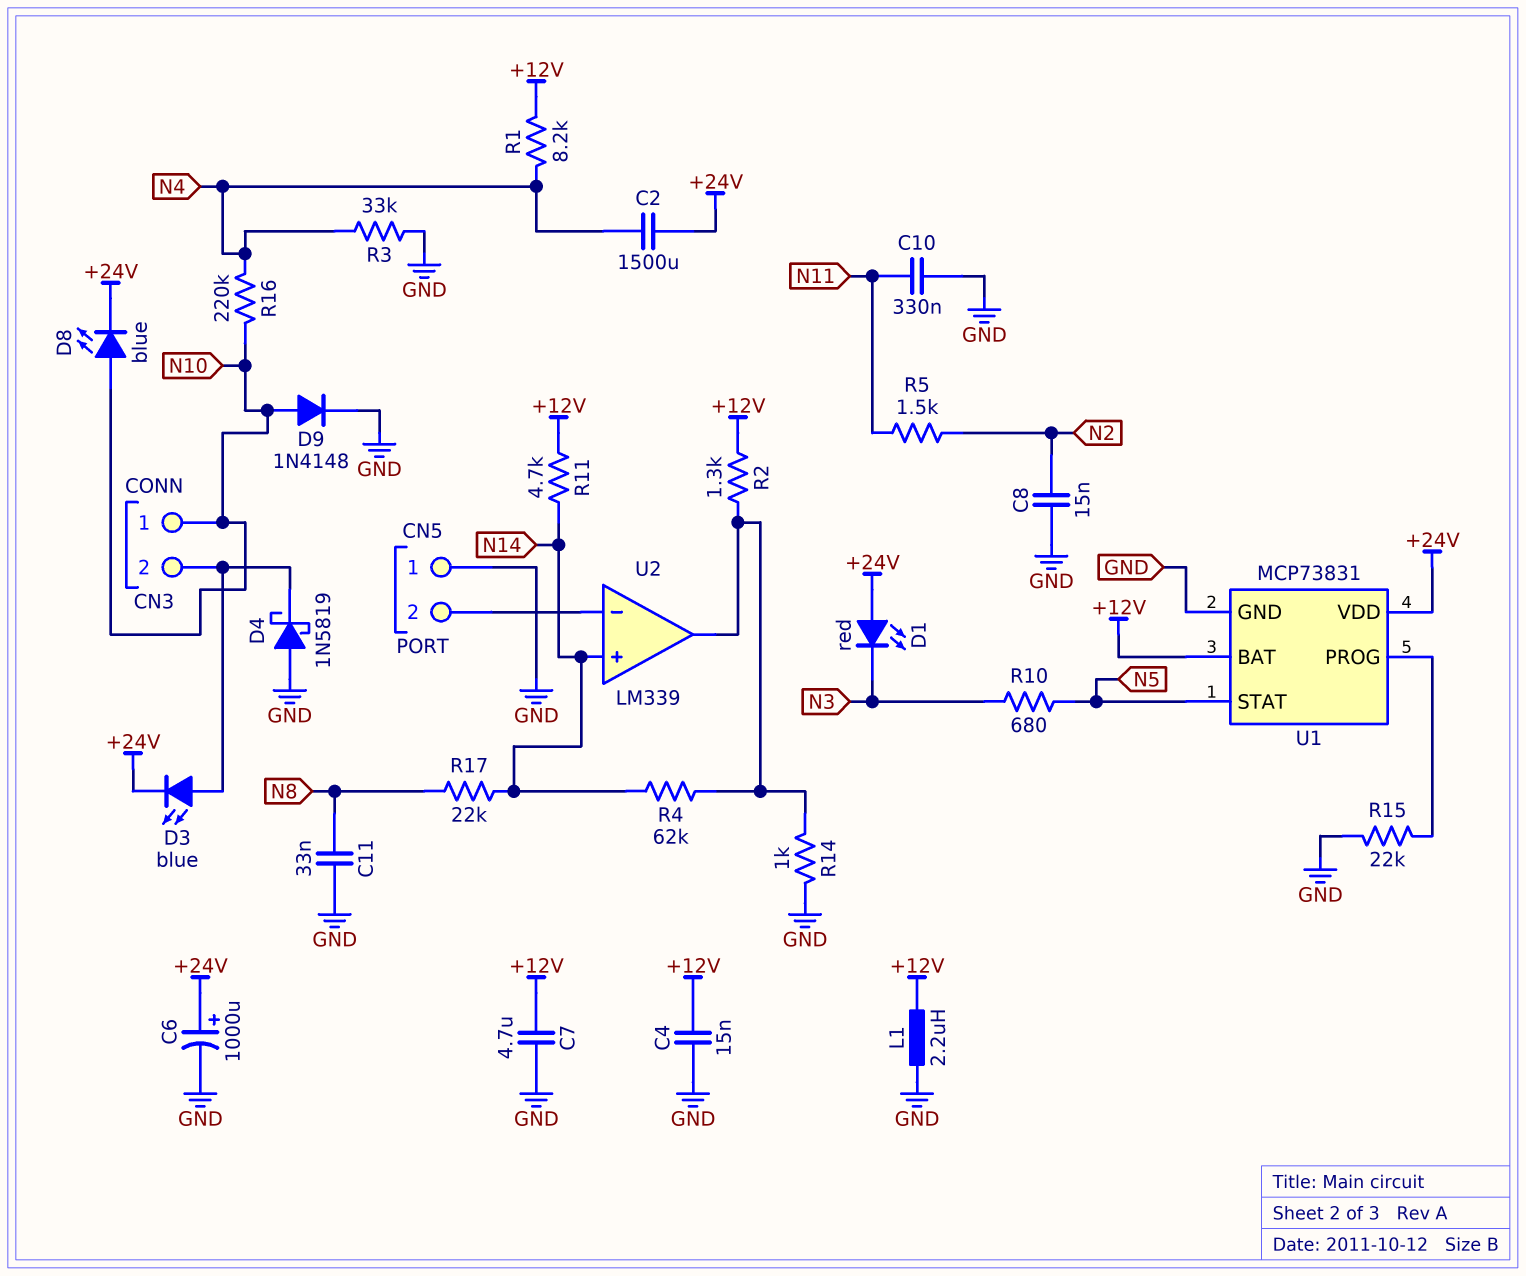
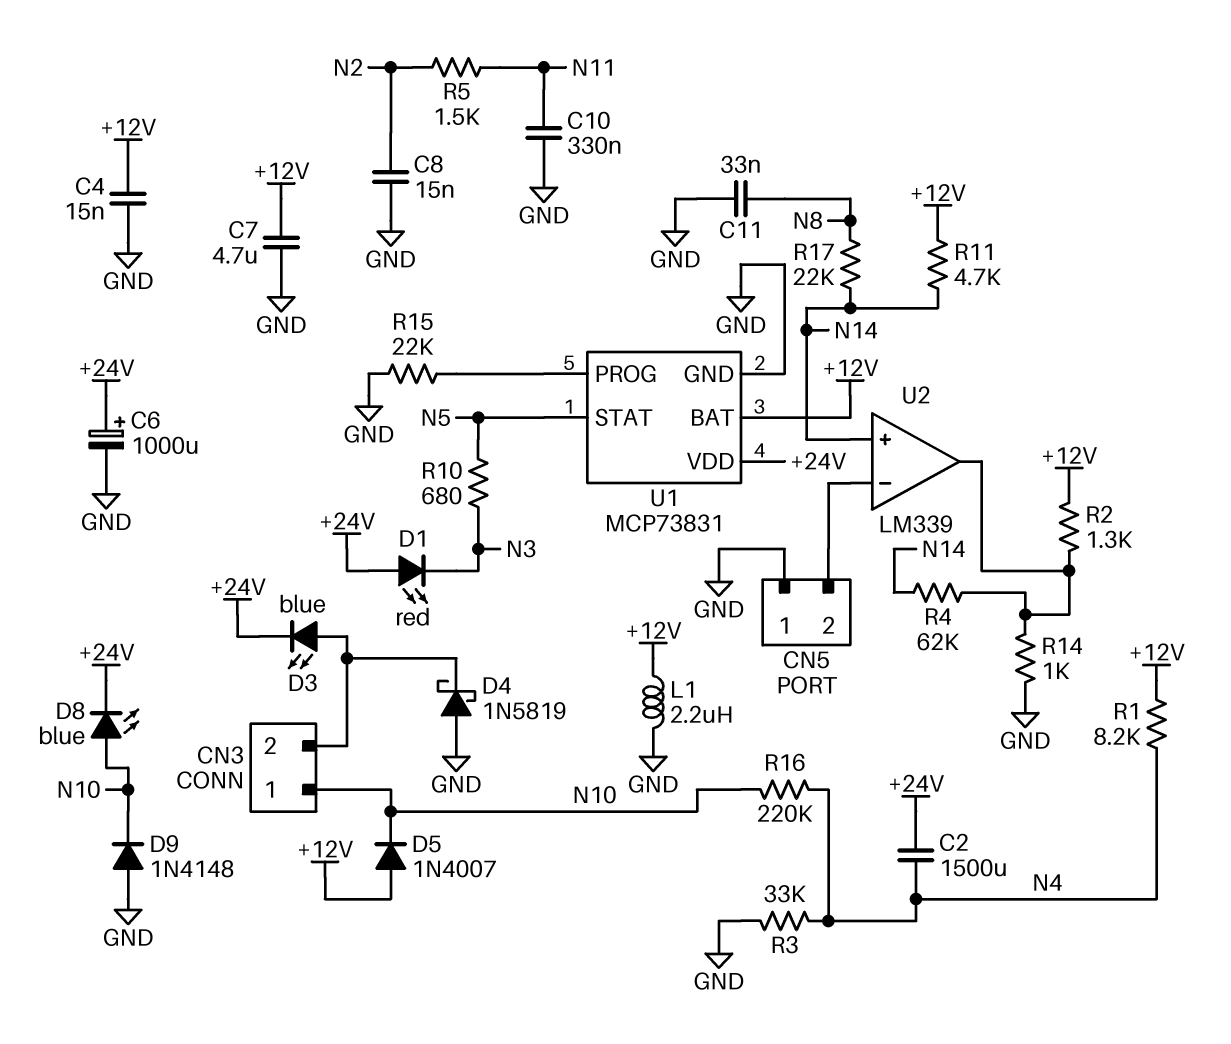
D5: none -> diode 1N4007 (A +12V, K N10)
D9: diode 1N4148 (A N10, K GND) -> diode 1N4148 (A GND, K N10)

